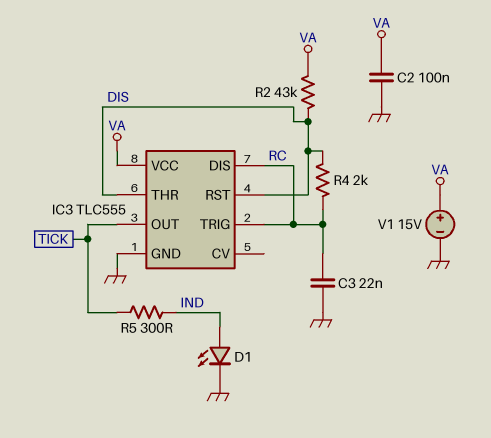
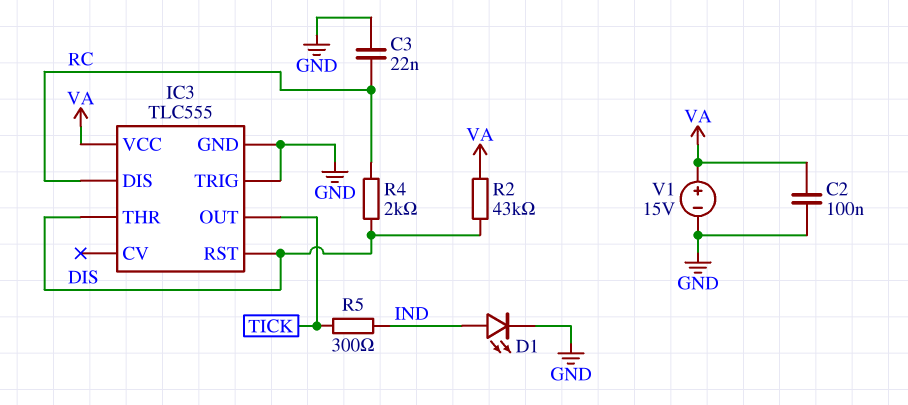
IC3 pin TRIG: RC -> GND

